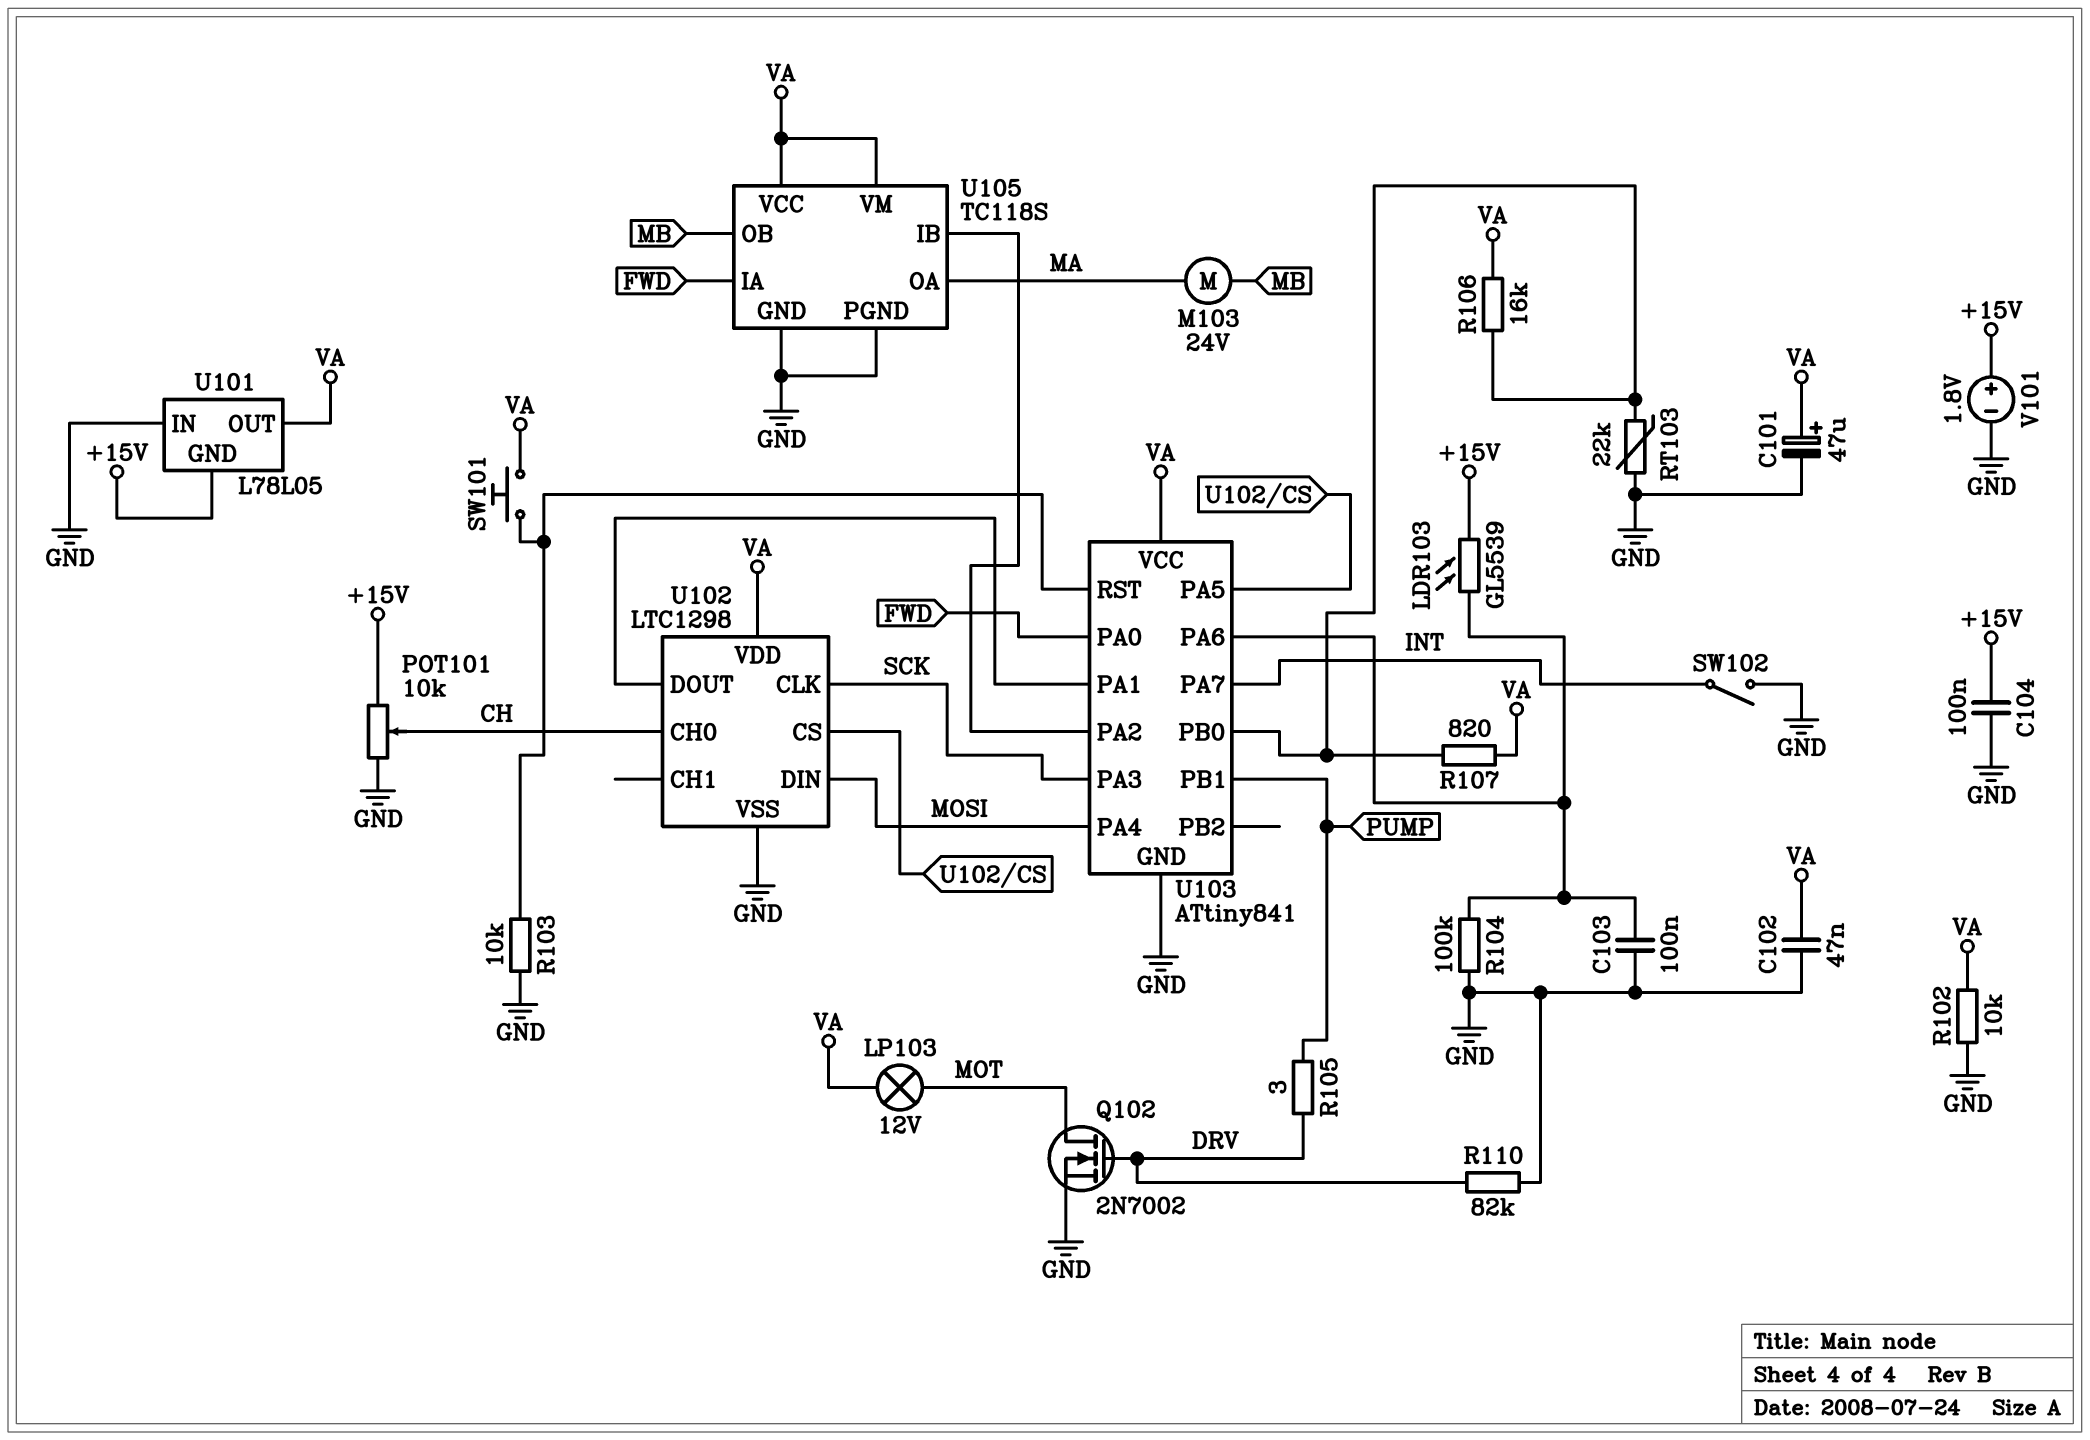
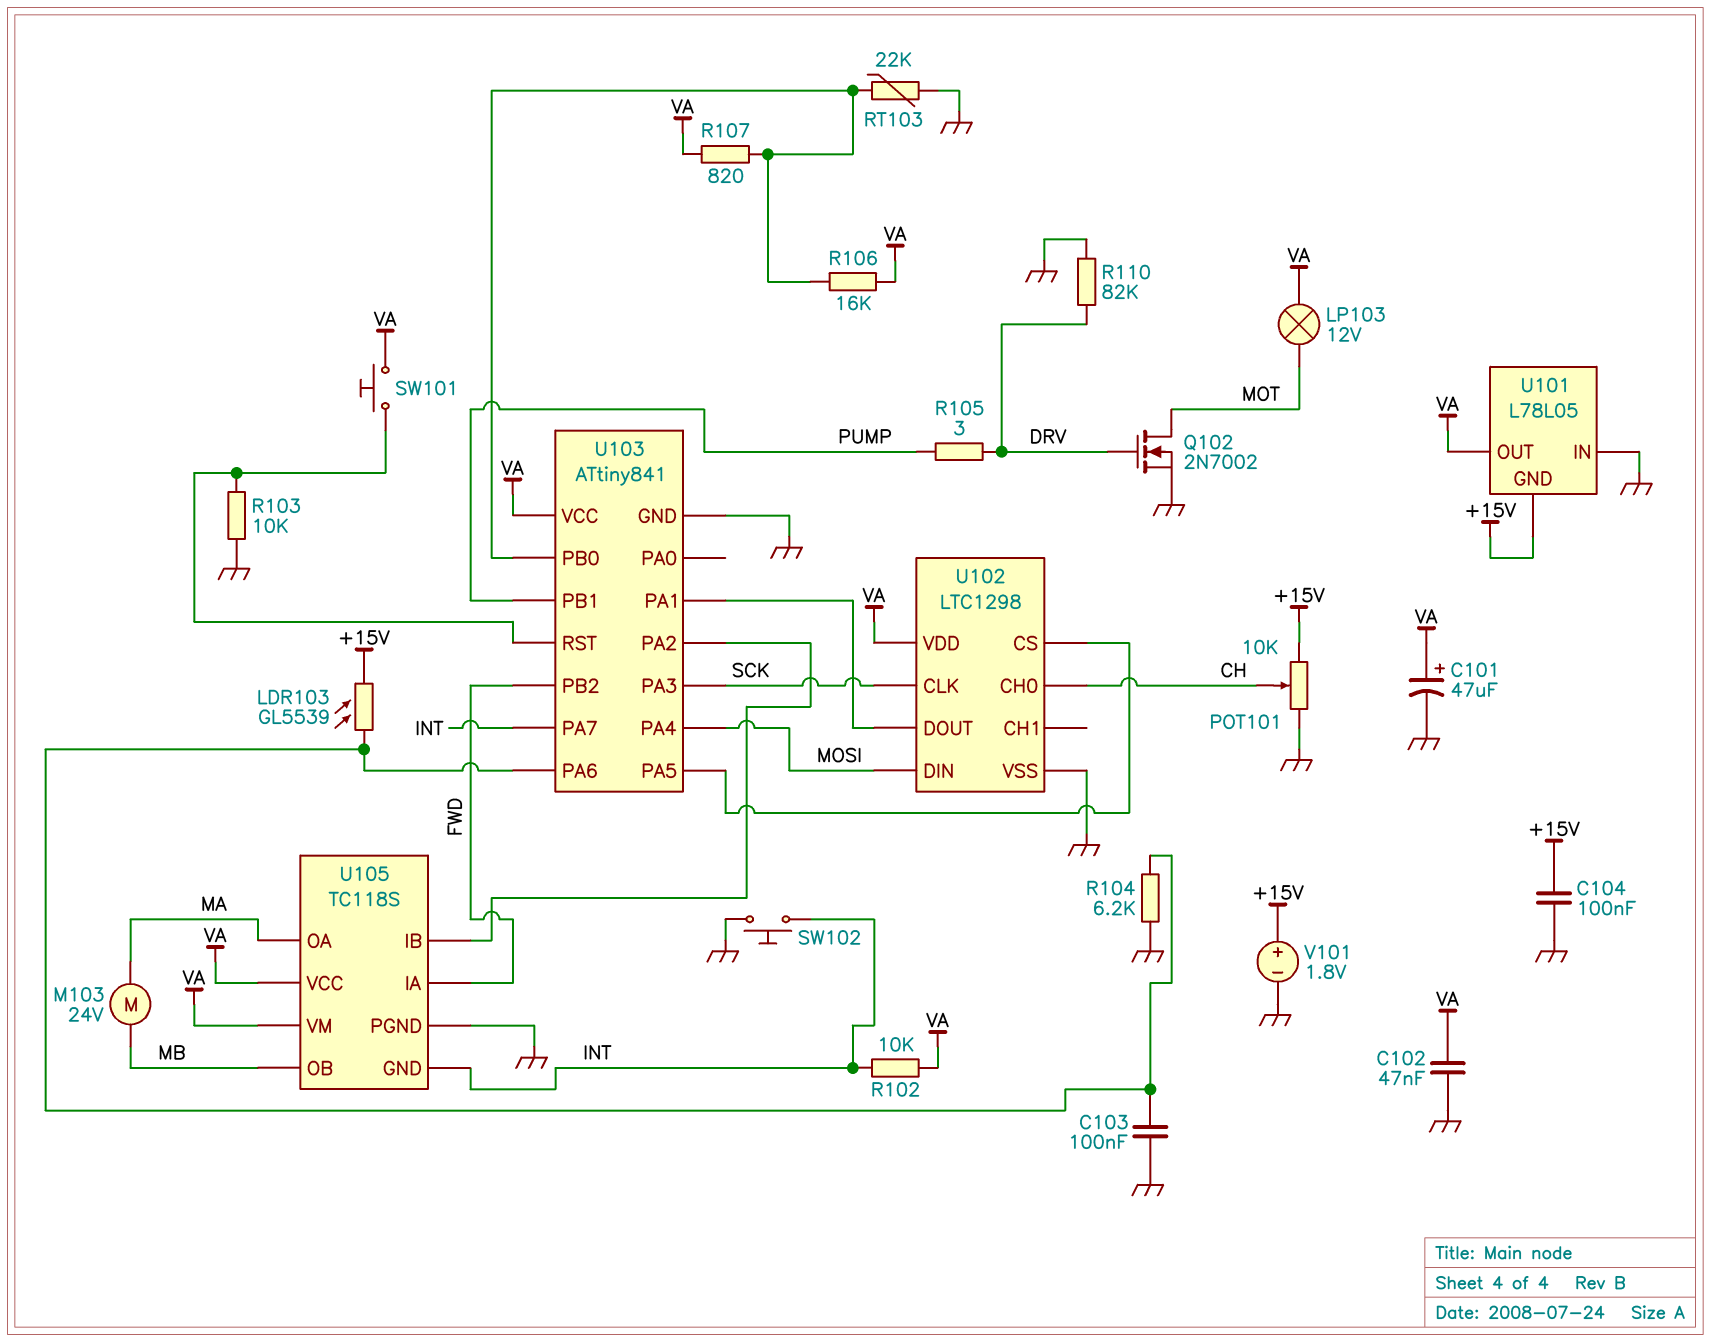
R102: 10k (GND, VA) -> 10k (INT, VA)
R104: 100k (GND, U103/PA6) -> 6.2k (GND, U103/PA6)
SW102: switch (GND, INT) -> button (GND, INT)
U103 pin PA0: FWD -> none
U103 pin PB2: none -> FWD
U105 pin GND: GND -> INT

